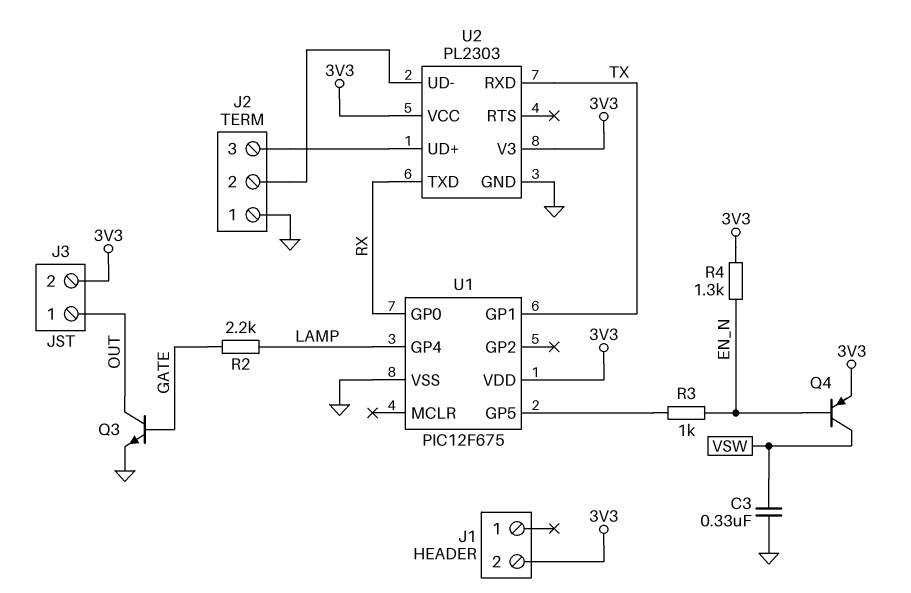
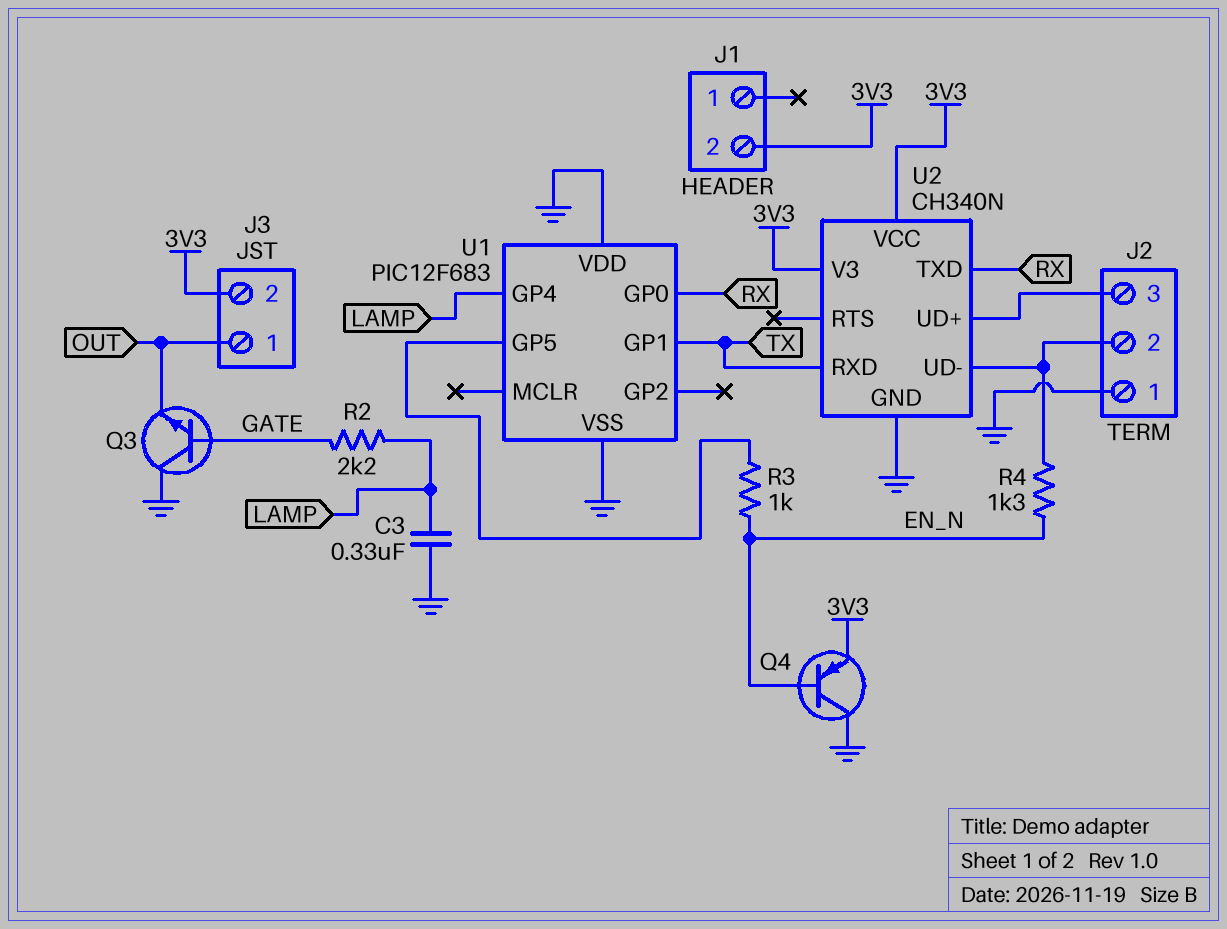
C3: 330nF (GND, VSW) -> 330nF (GND, LAMP)
Q3: NPN (B GATE, C OUT, E GND) -> NPN (B GATE, C GND, E OUT)
Q4: PNP (B EN_N, C VSW, E 3V3) -> PNP (B EN_N, C GND, E 3V3)
R4: 1.3k (3V3, EN_N) -> 1.3k (EN_N, J2/2)
U1: PIC12F675 -> PIC12F683
U1 pin VDD: 3V3 -> GND
U2: PL2303 -> CH340N

